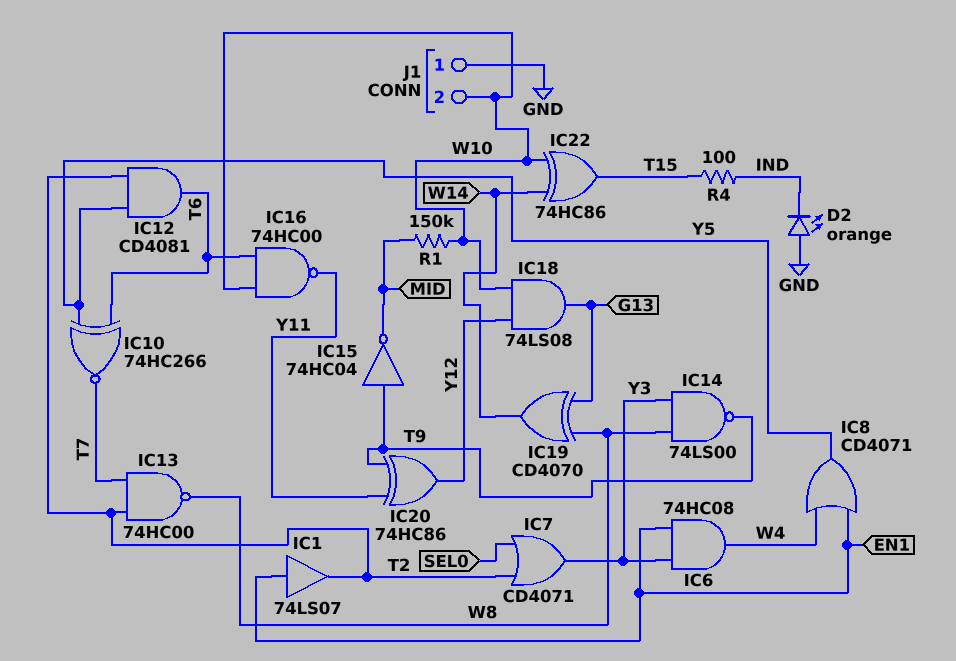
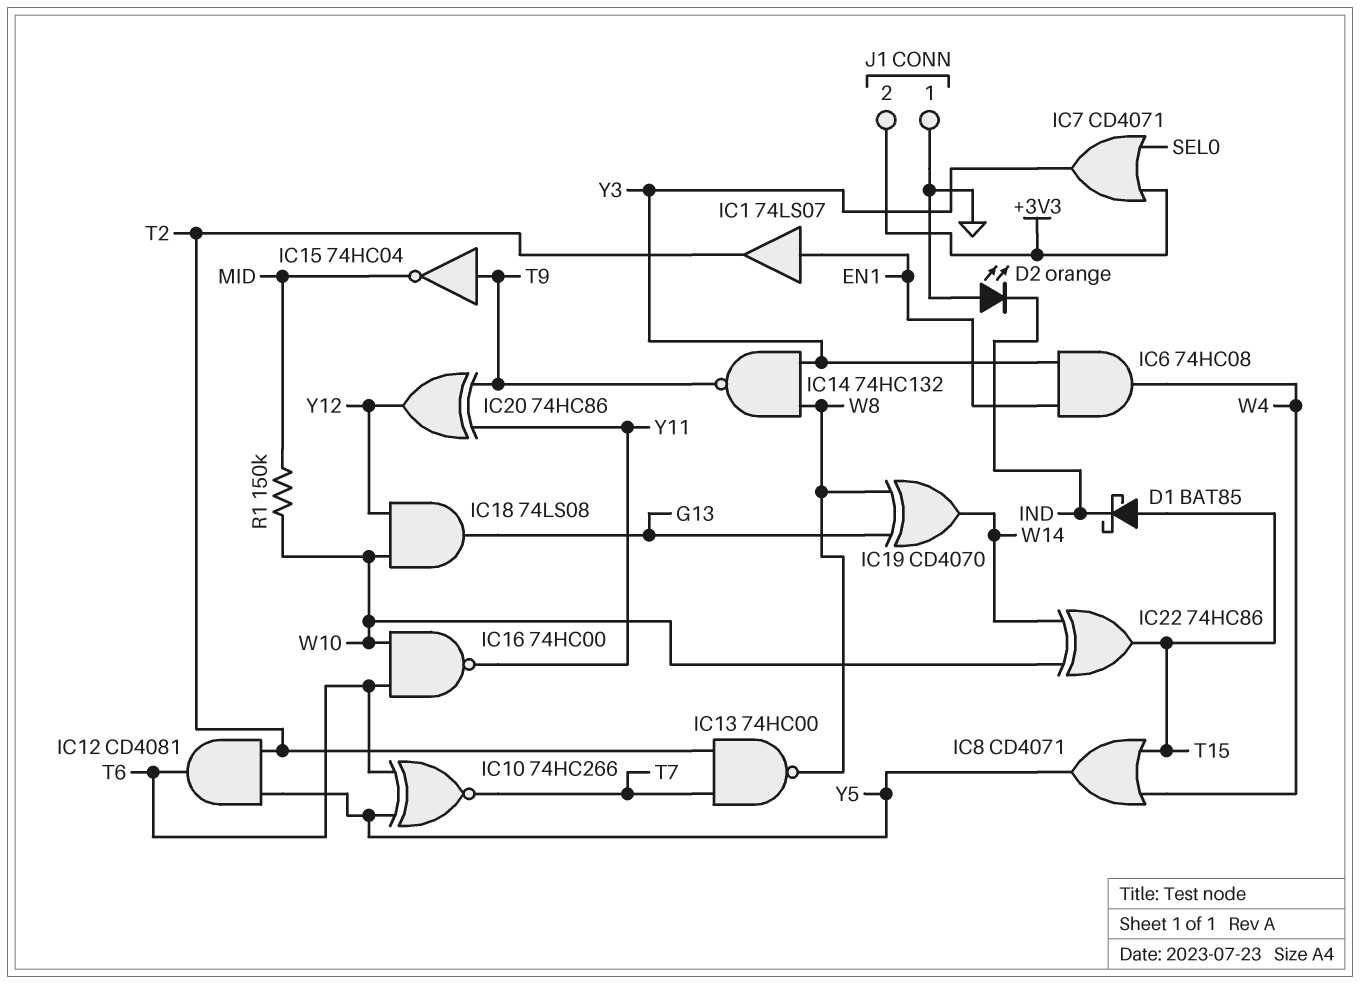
D1: none -> schottky BAT85 (A T15, K IND)
IC7: OR CD4071 (in SEL0, in T2, out Y3) -> OR CD4071 (in +3V3, in SEL0, out Y3)
IC8: OR CD4071 (in EN1, in W4, out Y5) -> OR CD4071 (in T15, in W4, out Y5)
IC14: NAND 74LS00 (in W8, in Y3, out T9) -> NAND 74HC132 (in W8, in Y3, out T9)
J1 pin 2: W10 -> +3V3
R4: 100 (IND, T15) -> none

